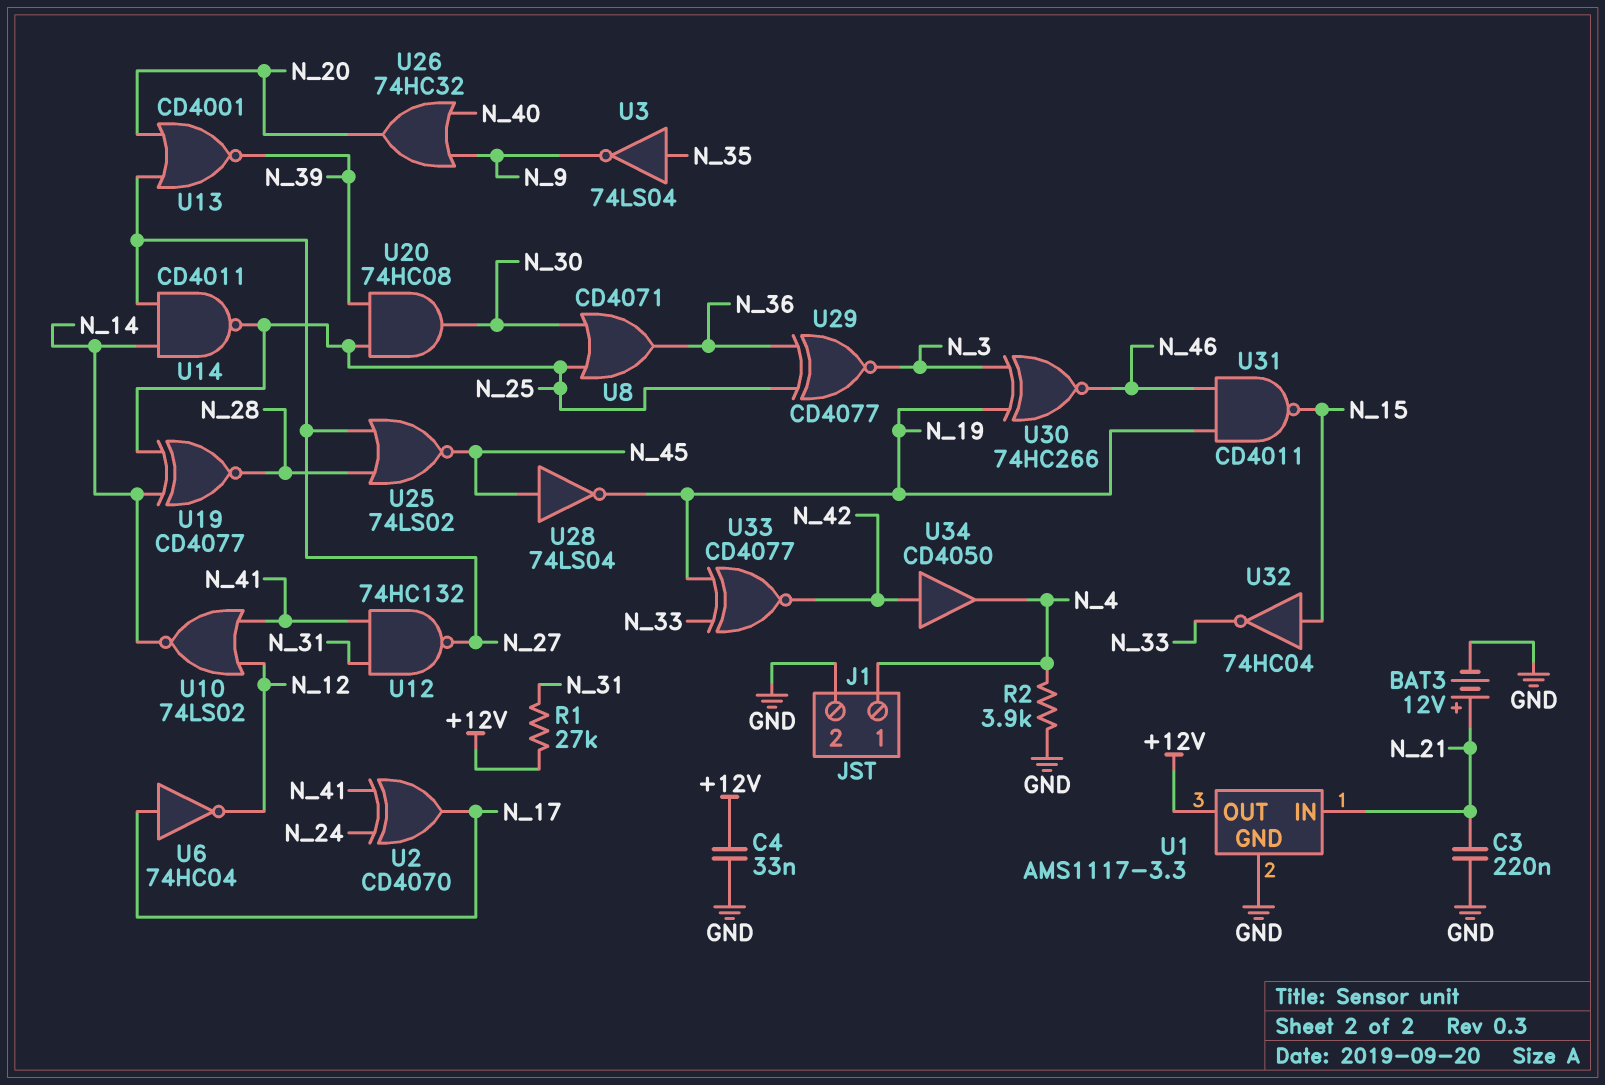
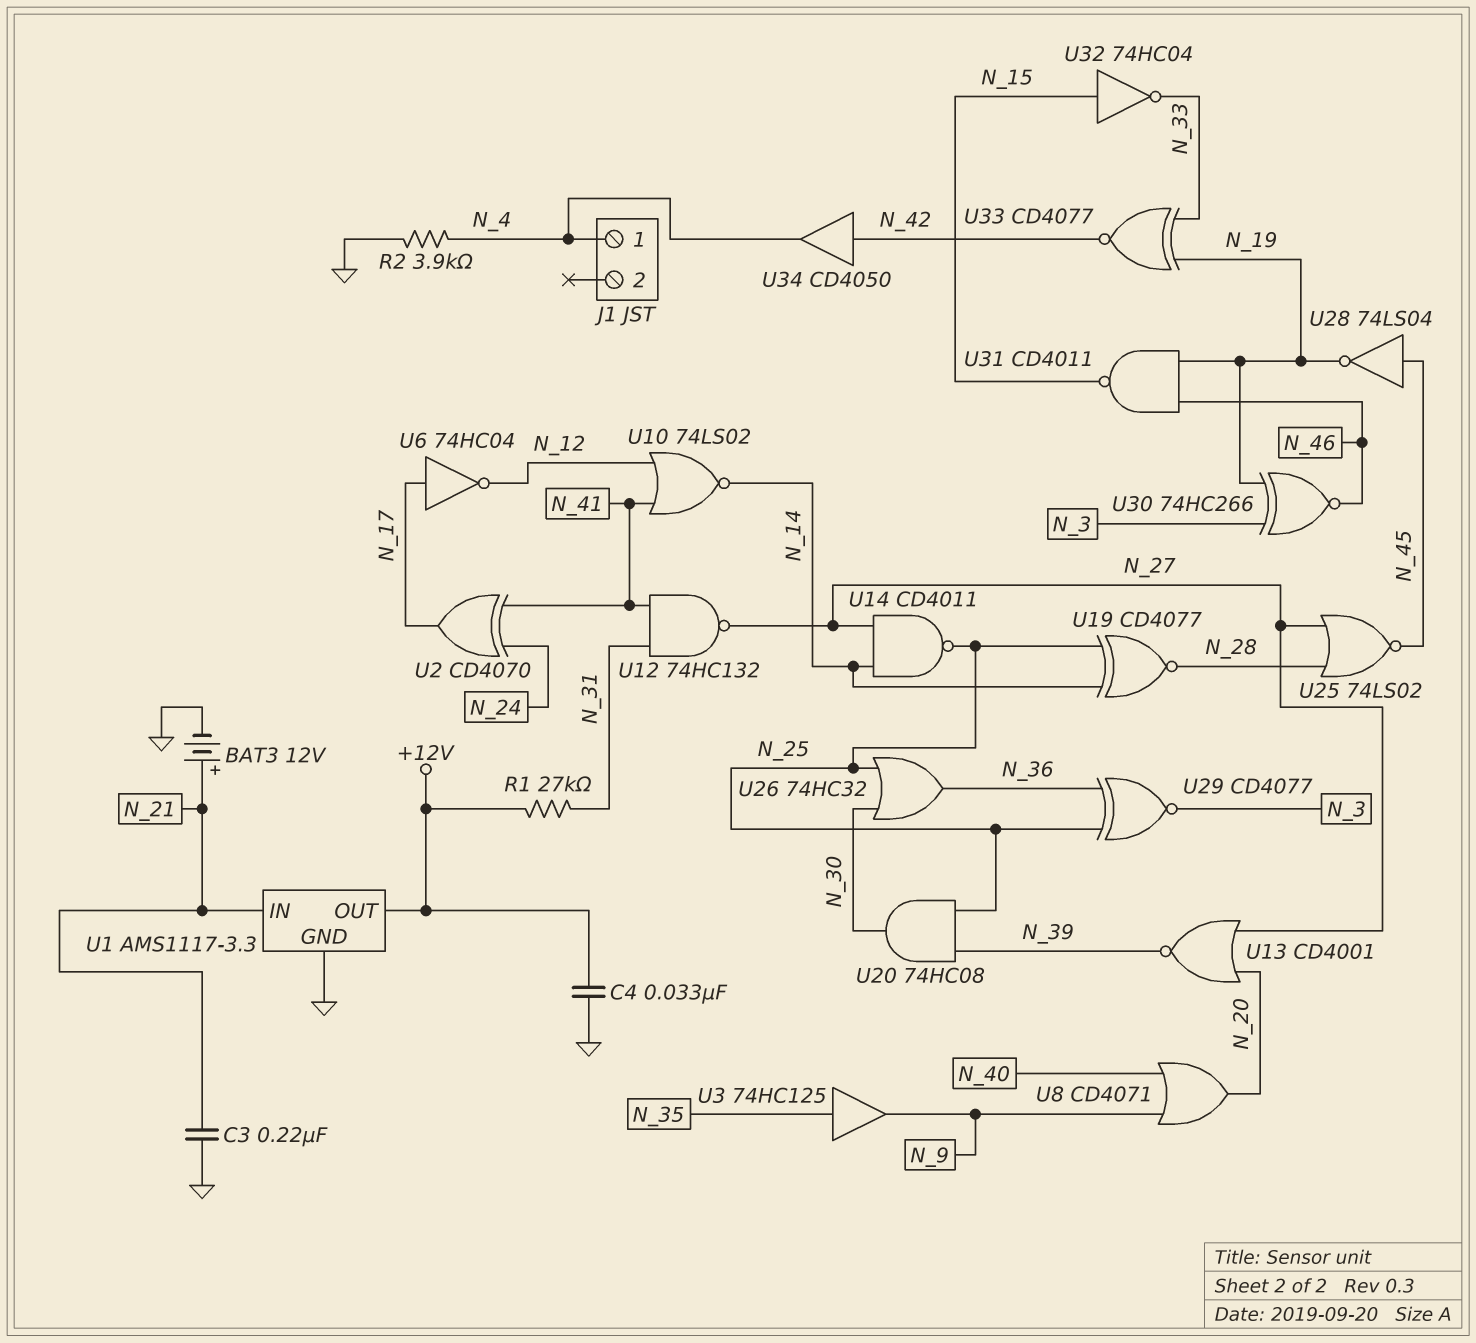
J1 pin 2: GND -> none
U3: NOT 74LS04 (in N_35, out N_9) -> buffer 74HC125 (in N_35, out N_9)
U8: OR CD4071 (in N_25, in N_30, out N_36) -> OR CD4071 (in N_9, in N_40, out N_20)
U26: OR 74HC32 (in N_9, in N_40, out N_20) -> OR 74HC32 (in N_25, in N_30, out N_36)

